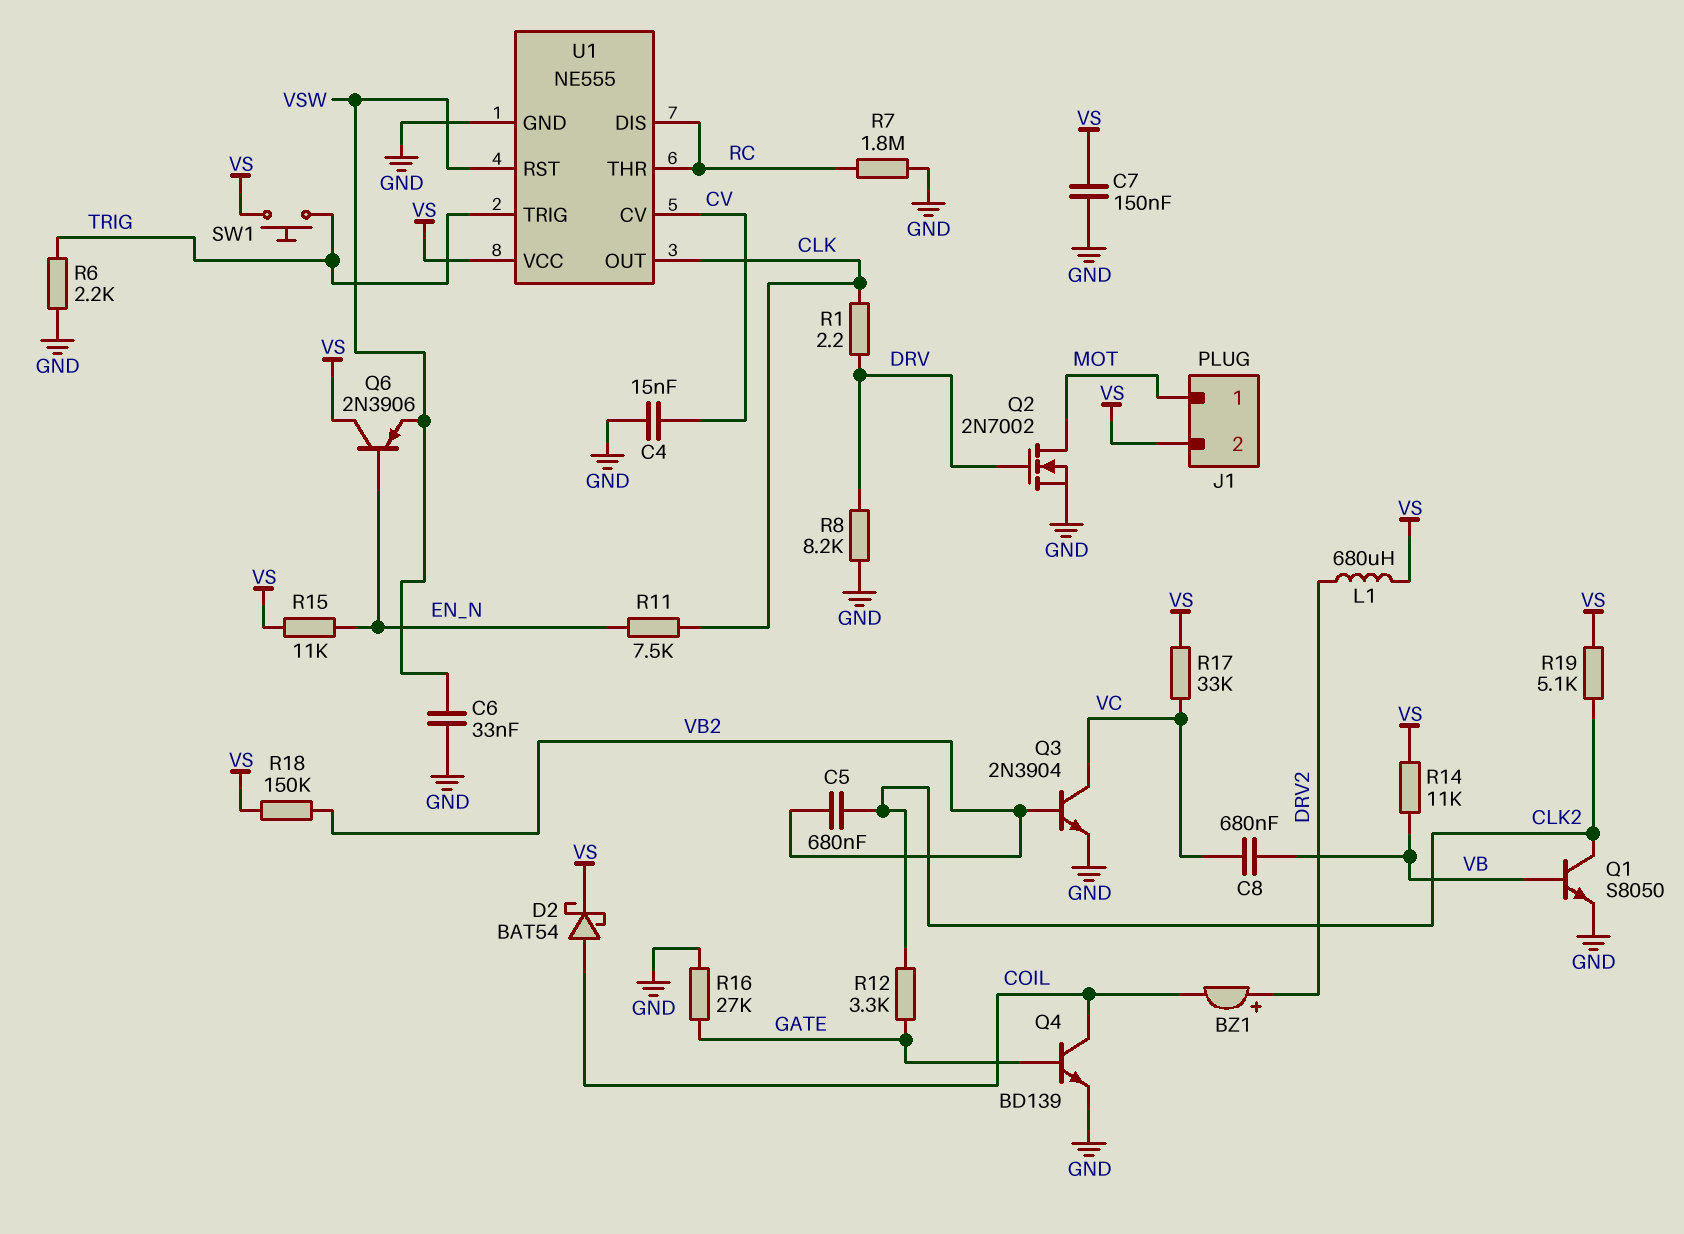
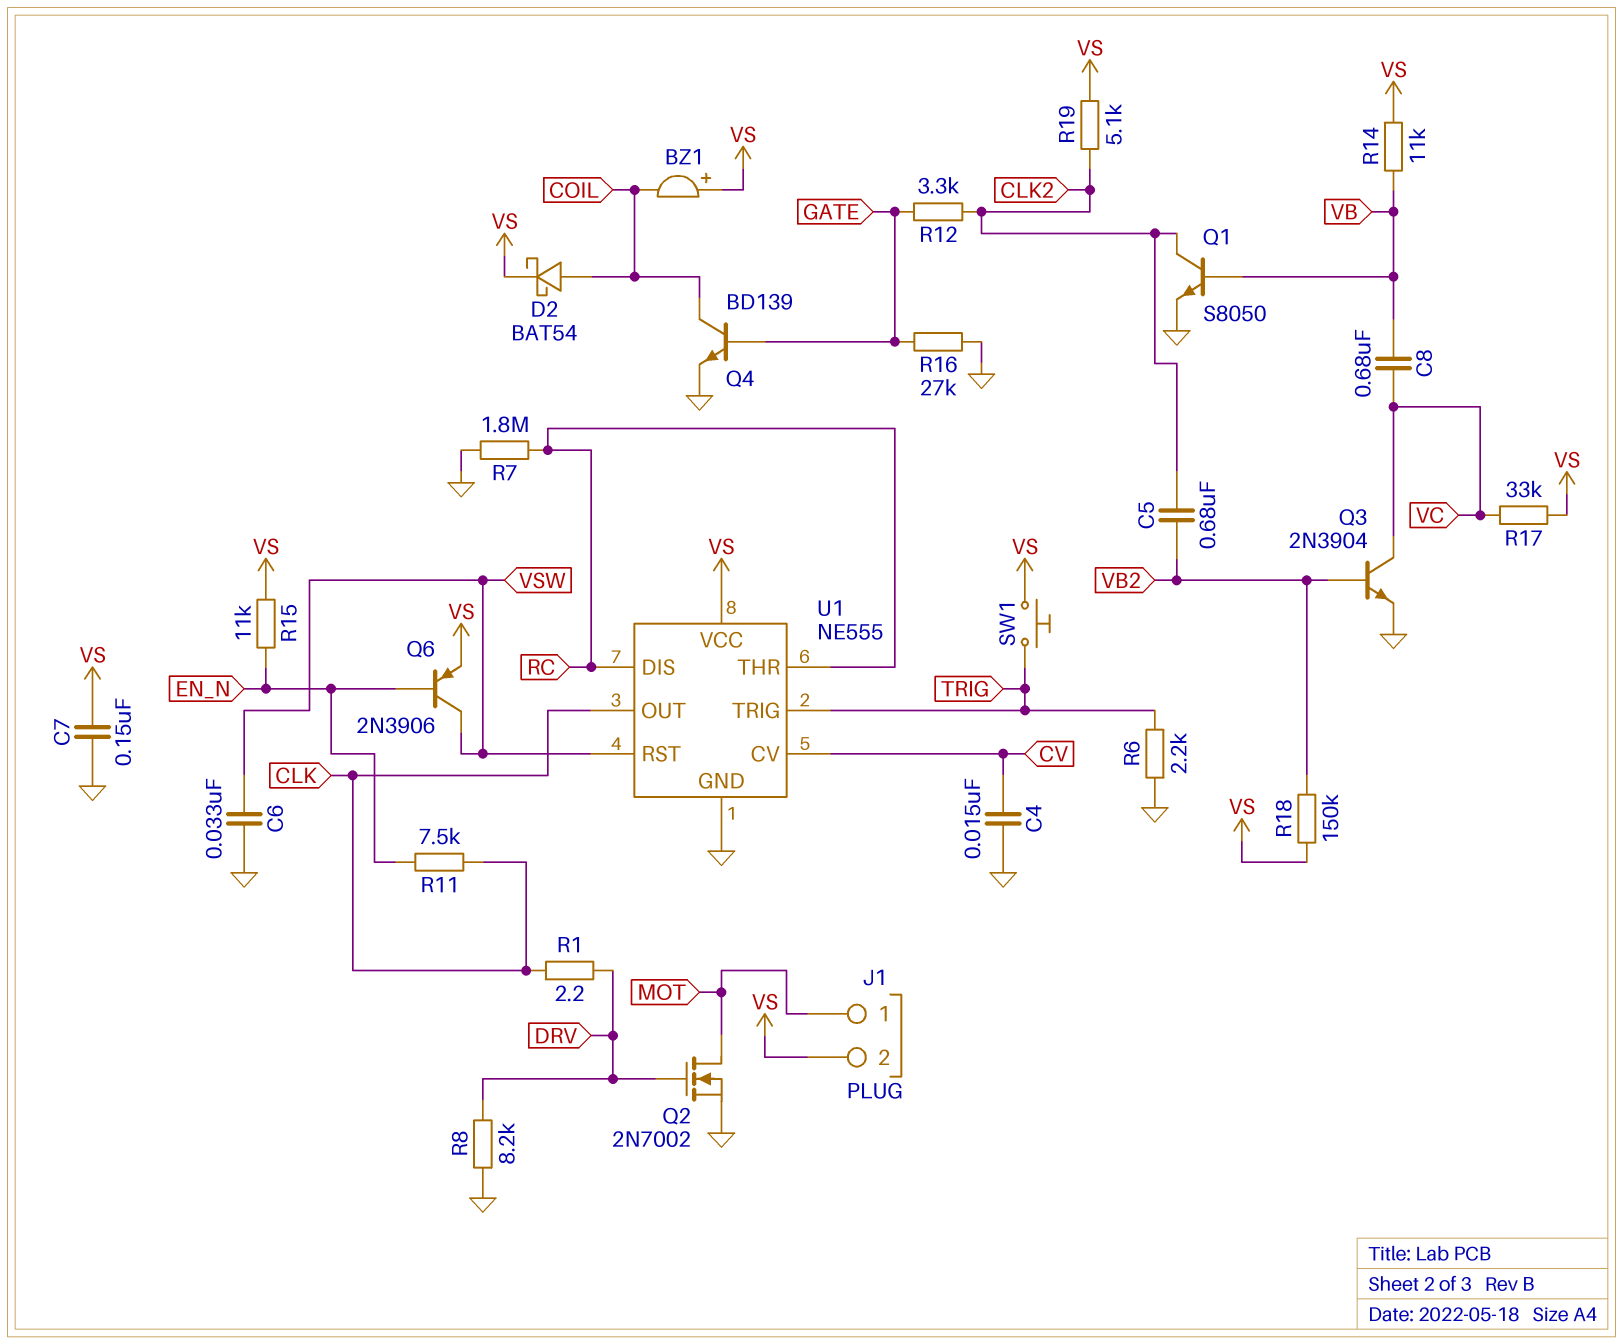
BZ1: buzzer (plus DRV2, minus COIL) -> buzzer (plus VS, minus COIL)
L1: 680uH (DRV2, VS) -> none
Q6: PNP 2N3906 (B EN_N, C VS, E VSW) -> PNP 2N3906 (B EN_N, C VSW, E VS)

